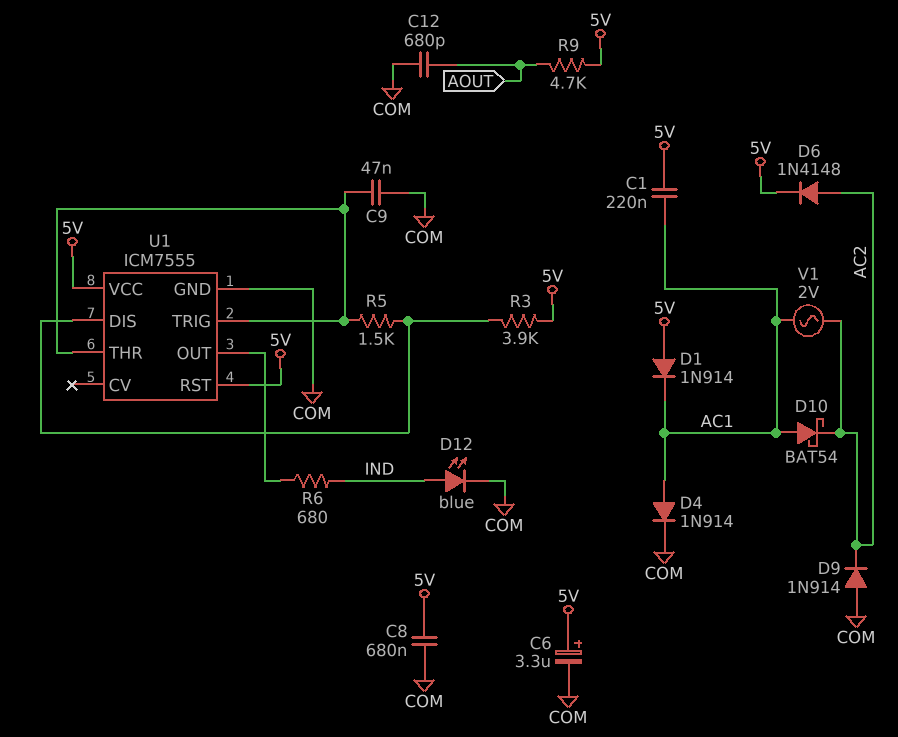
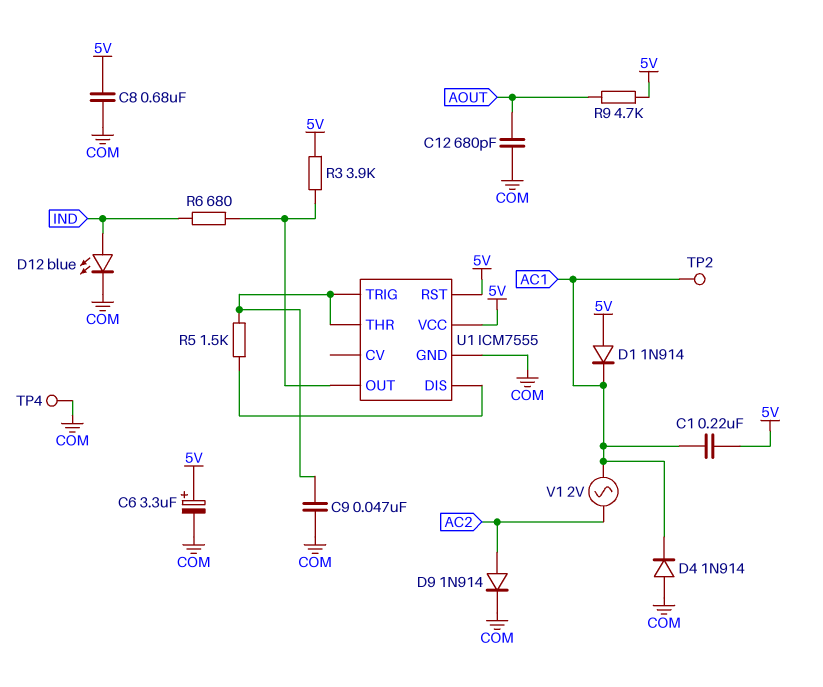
D4: diode 1N914 (A AC1, K COM) -> diode 1N914 (A COM, K AC1)
D6: diode 1N4148 (A AC2, K 5V) -> none
D9: diode 1N914 (A COM, K AC2) -> diode 1N914 (A AC2, K COM)
D10: schottky BAT54 (A AC1, K AC2) -> none
R3: 3.9k (5V, U1/DIS) -> 3.9k (5V, U1/OUT)
TP2: none -> test point (AC1)
TP4: none -> test point (COM)

